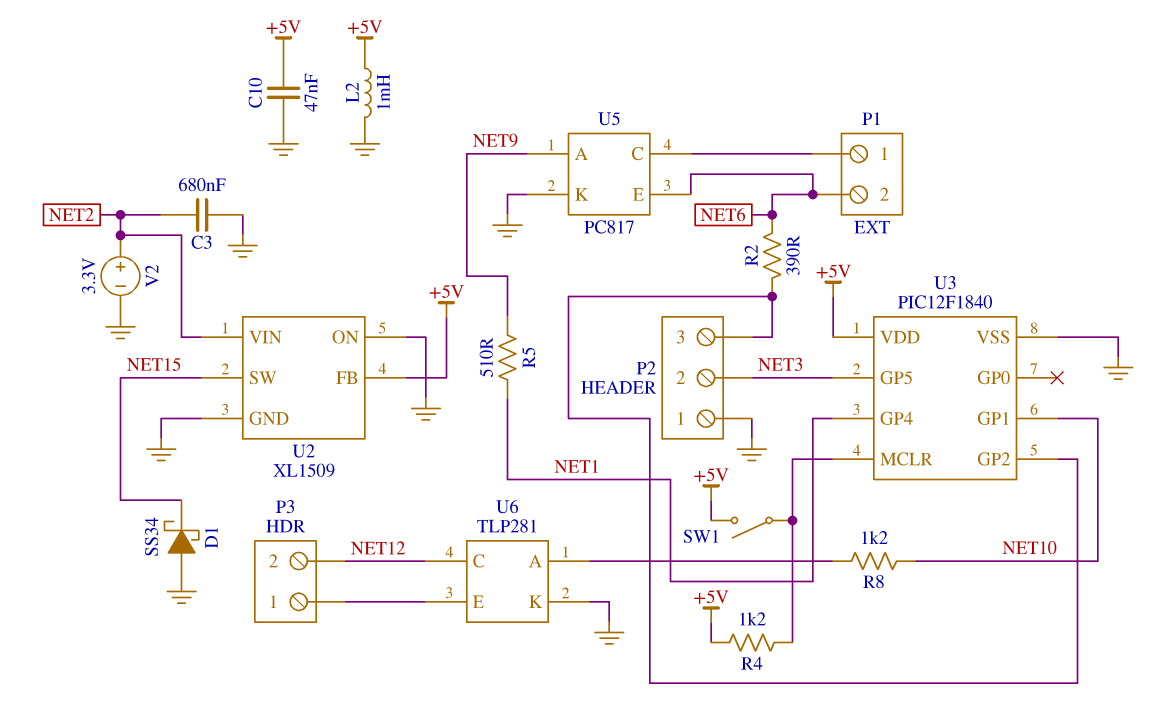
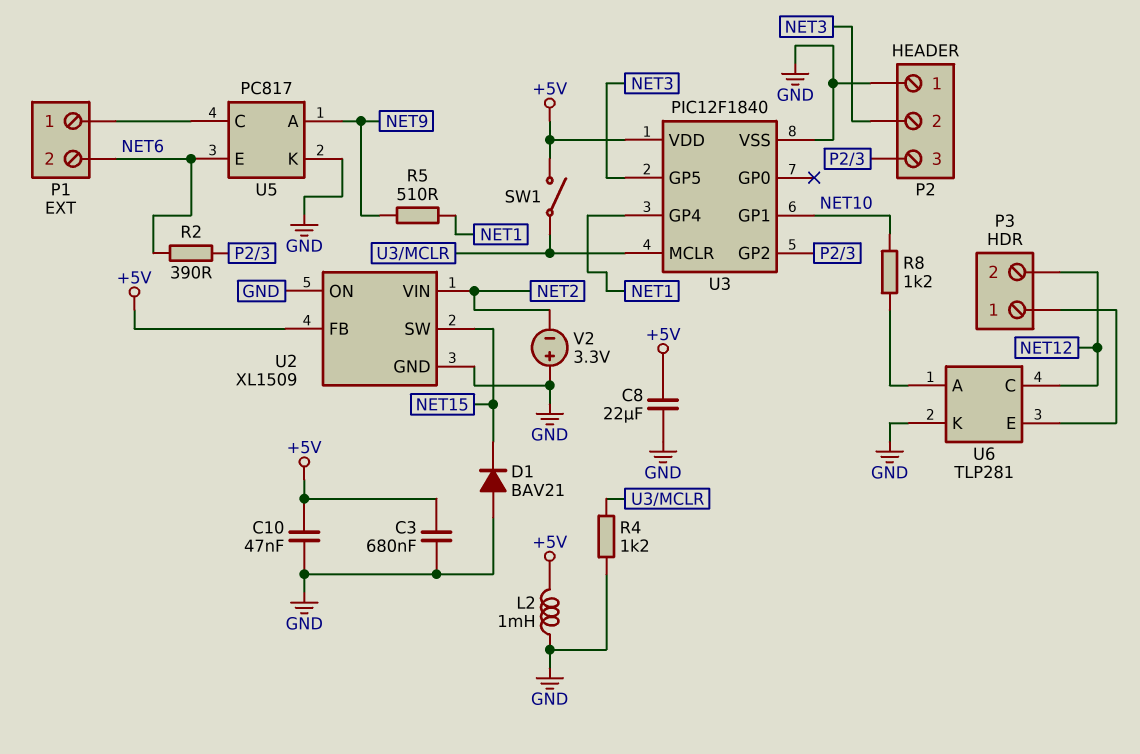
C3: 680nF (GND, NET2) -> 680nF (+5V, GND)
C8: none -> 22uF (+5V, GND)
D1: schottky SS34 (A GND, K NET15) -> diode BAV21 (A GND, K NET15)
R4: 1.2k (+5V, U3/MCLR) -> 1.2k (GND, U3/MCLR)
V2: 3.3V (plus NET2, minus GND) -> 3.3V (plus GND, minus NET2)

